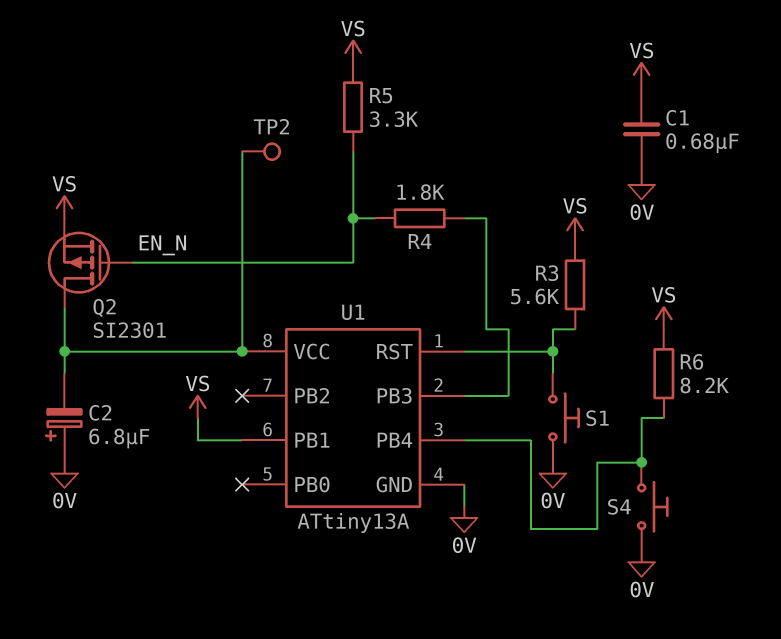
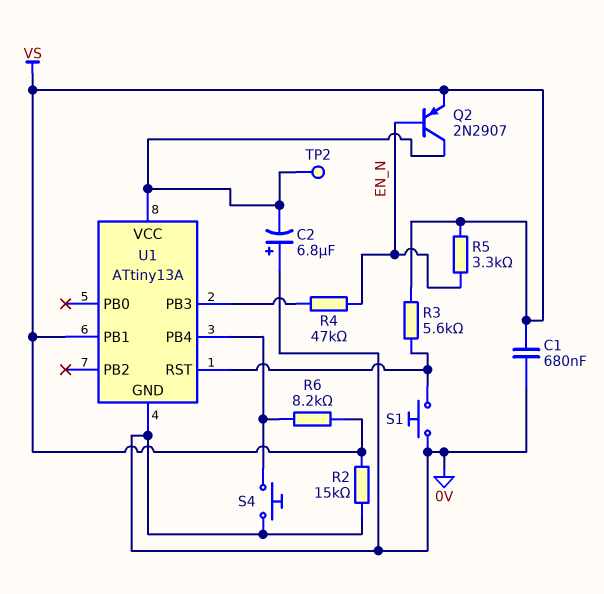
Q2: PMOS SI2301 (G EN_N, D U1/VCC, S VS) -> PNP 2N2907 (B EN_N, C U1/VCC, E VS)
R2: none -> 15k (0V, VS)
R4: 1.8k (EN_N, U1/PB3) -> 47k (EN_N, U1/PB3)

